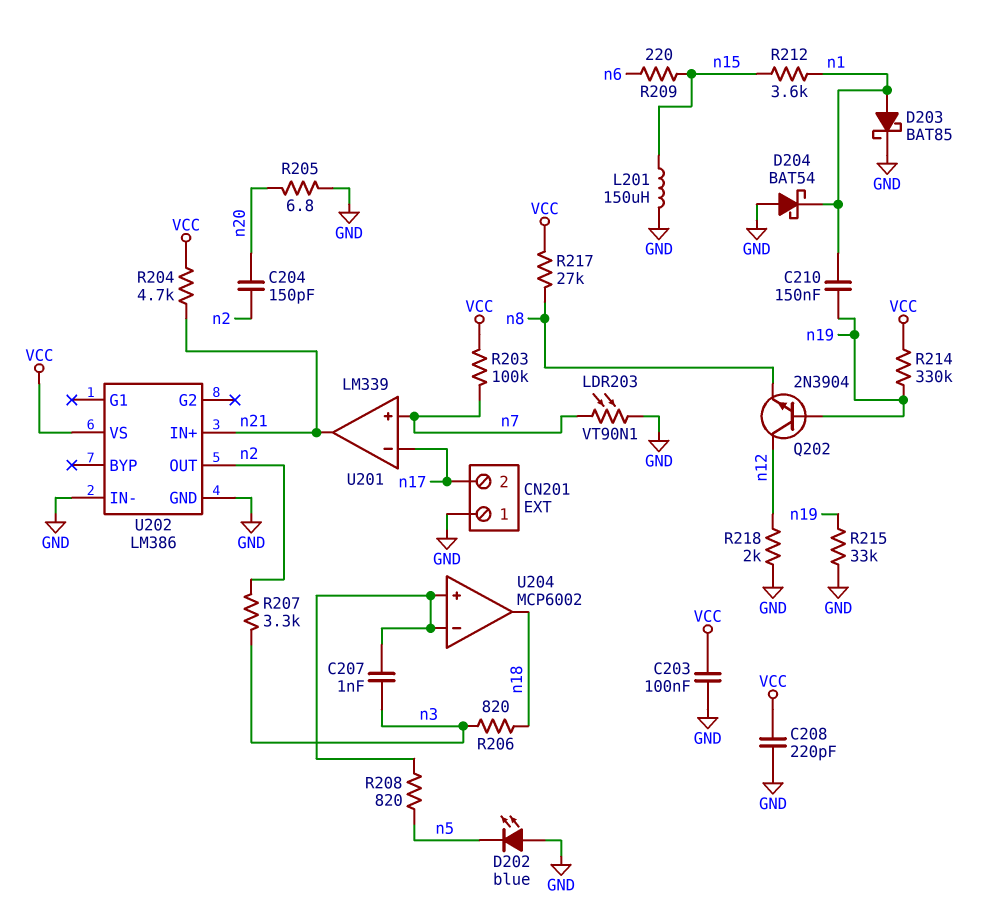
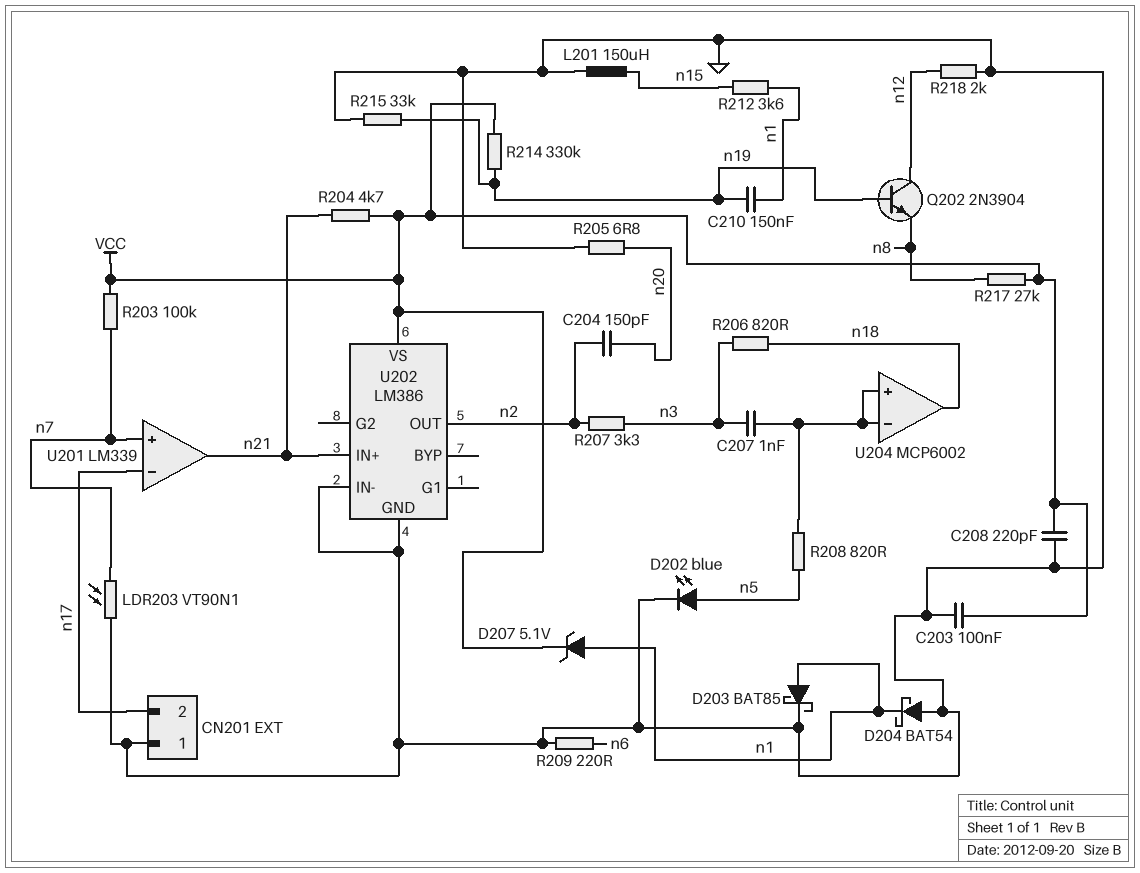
D202: LED blue (A GND, K n5) -> LED blue (A n5, K GND)
D207: none -> zener 5.1V (A n1, K VCC)
R209: 220 (n6, n15) -> 220 (GND, n6)

